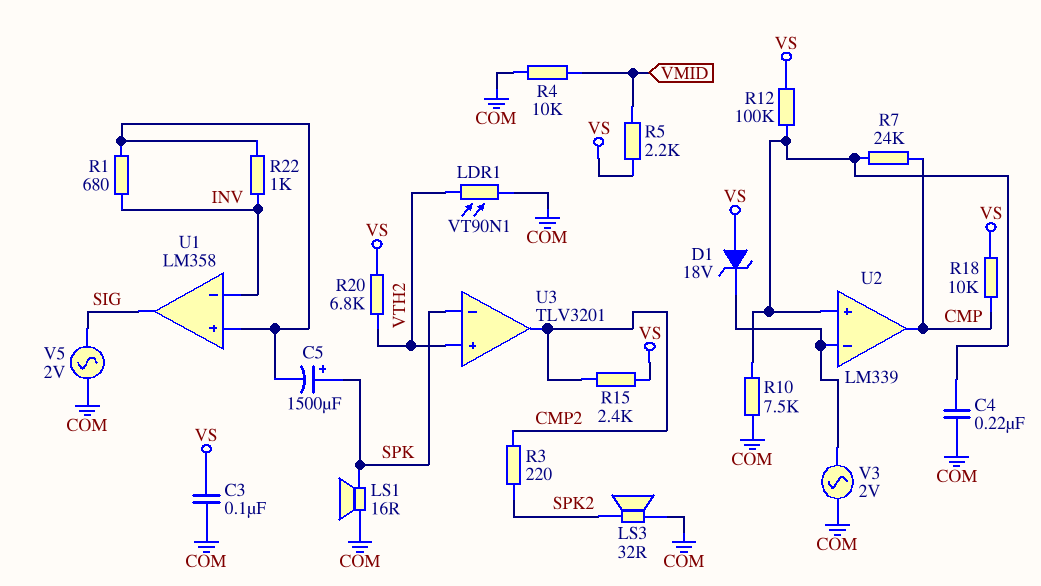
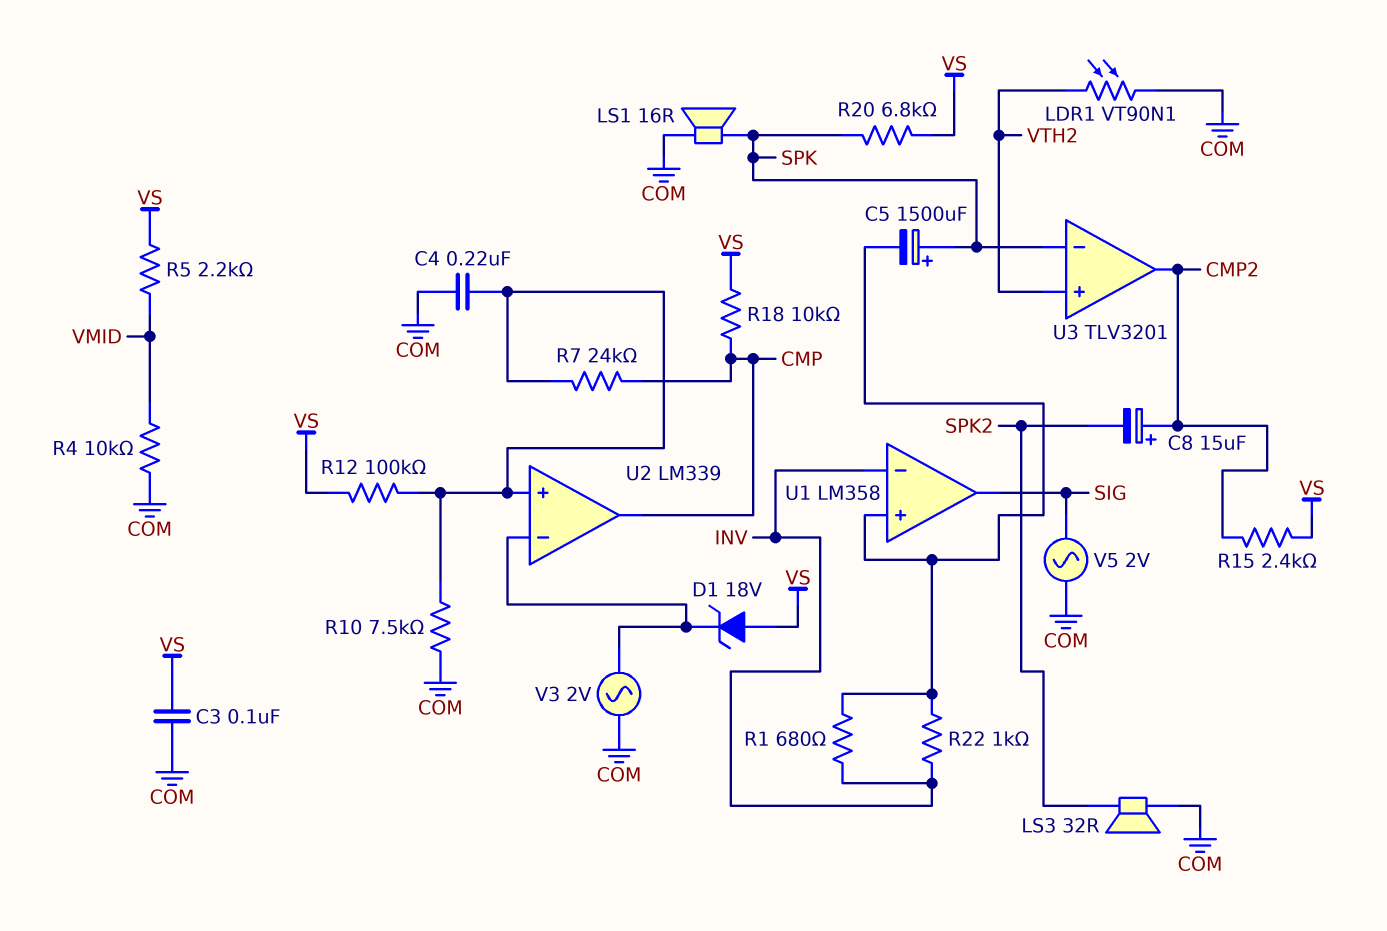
C8: none -> 15uF (plus CMP2, minus SPK2)
R3: 220 (CMP2, SPK2) -> none
R20: 6.8k (VS, VTH2) -> 6.8k (SPK, VS)

